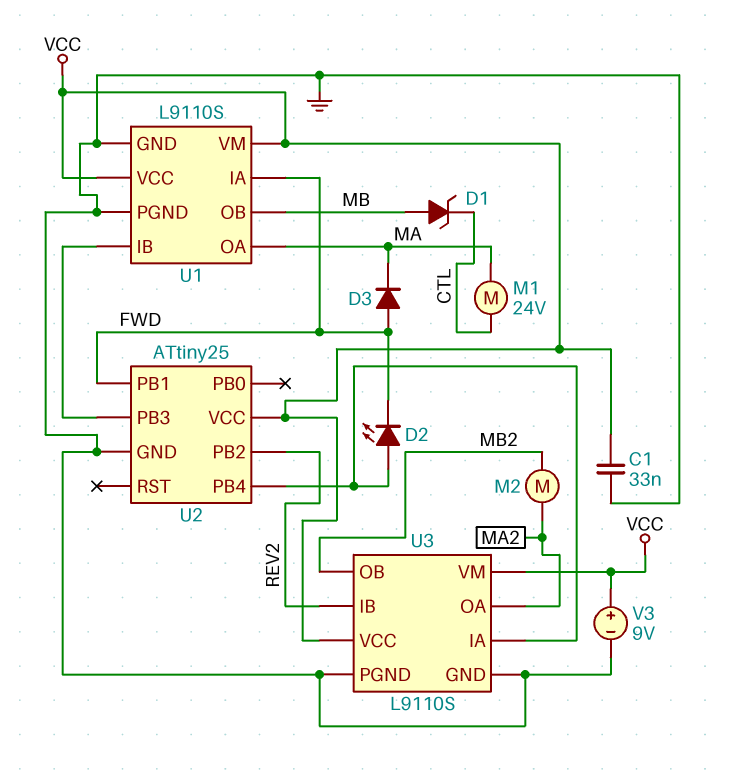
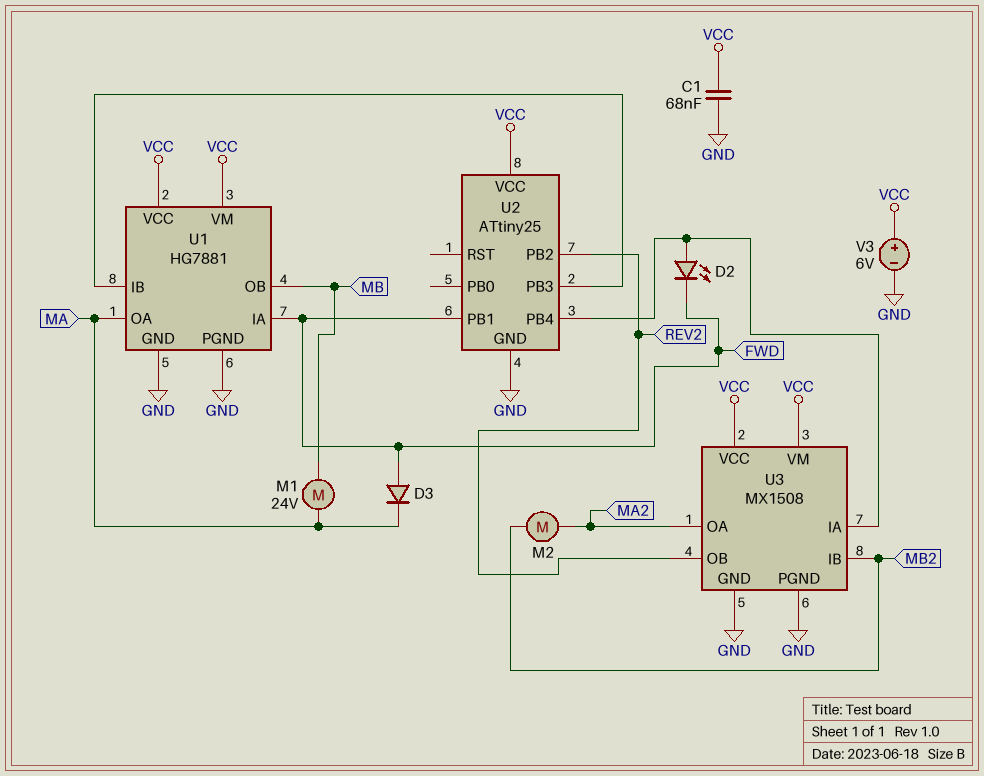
C1: 33nF (GND, VCC) -> 68nF (GND, VCC)
D1: zener (A MB, K CTL) -> none
M1: motor 24V (CTL, MA) -> motor 24V (MA, MB)
U1: L9110S -> HG7881
U3: L9110S -> MX1508
U3 pin IB: REV2 -> MB2
U3 pin OB: MB2 -> REV2
V3: 9V (plus VCC, minus GND) -> 6V (plus VCC, minus GND)

